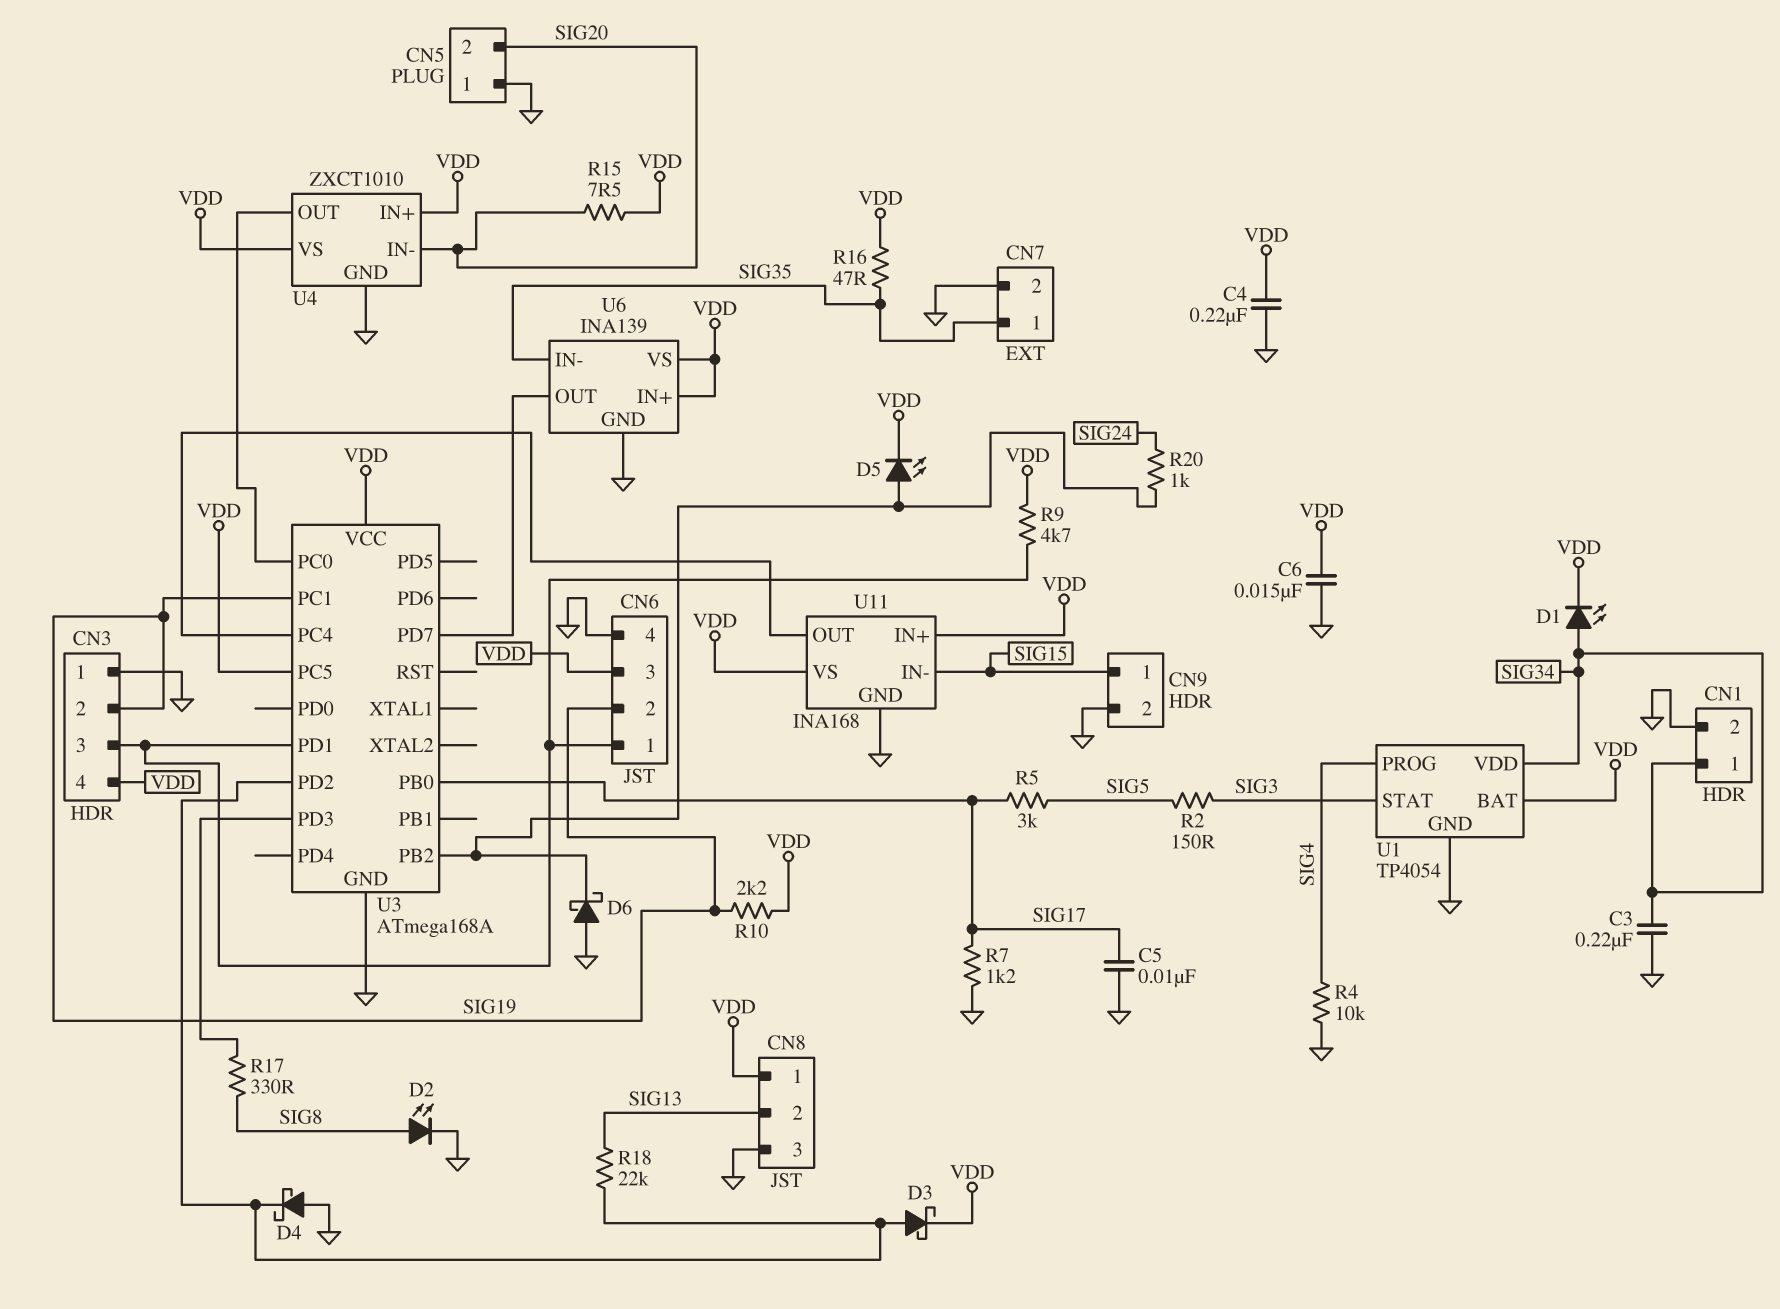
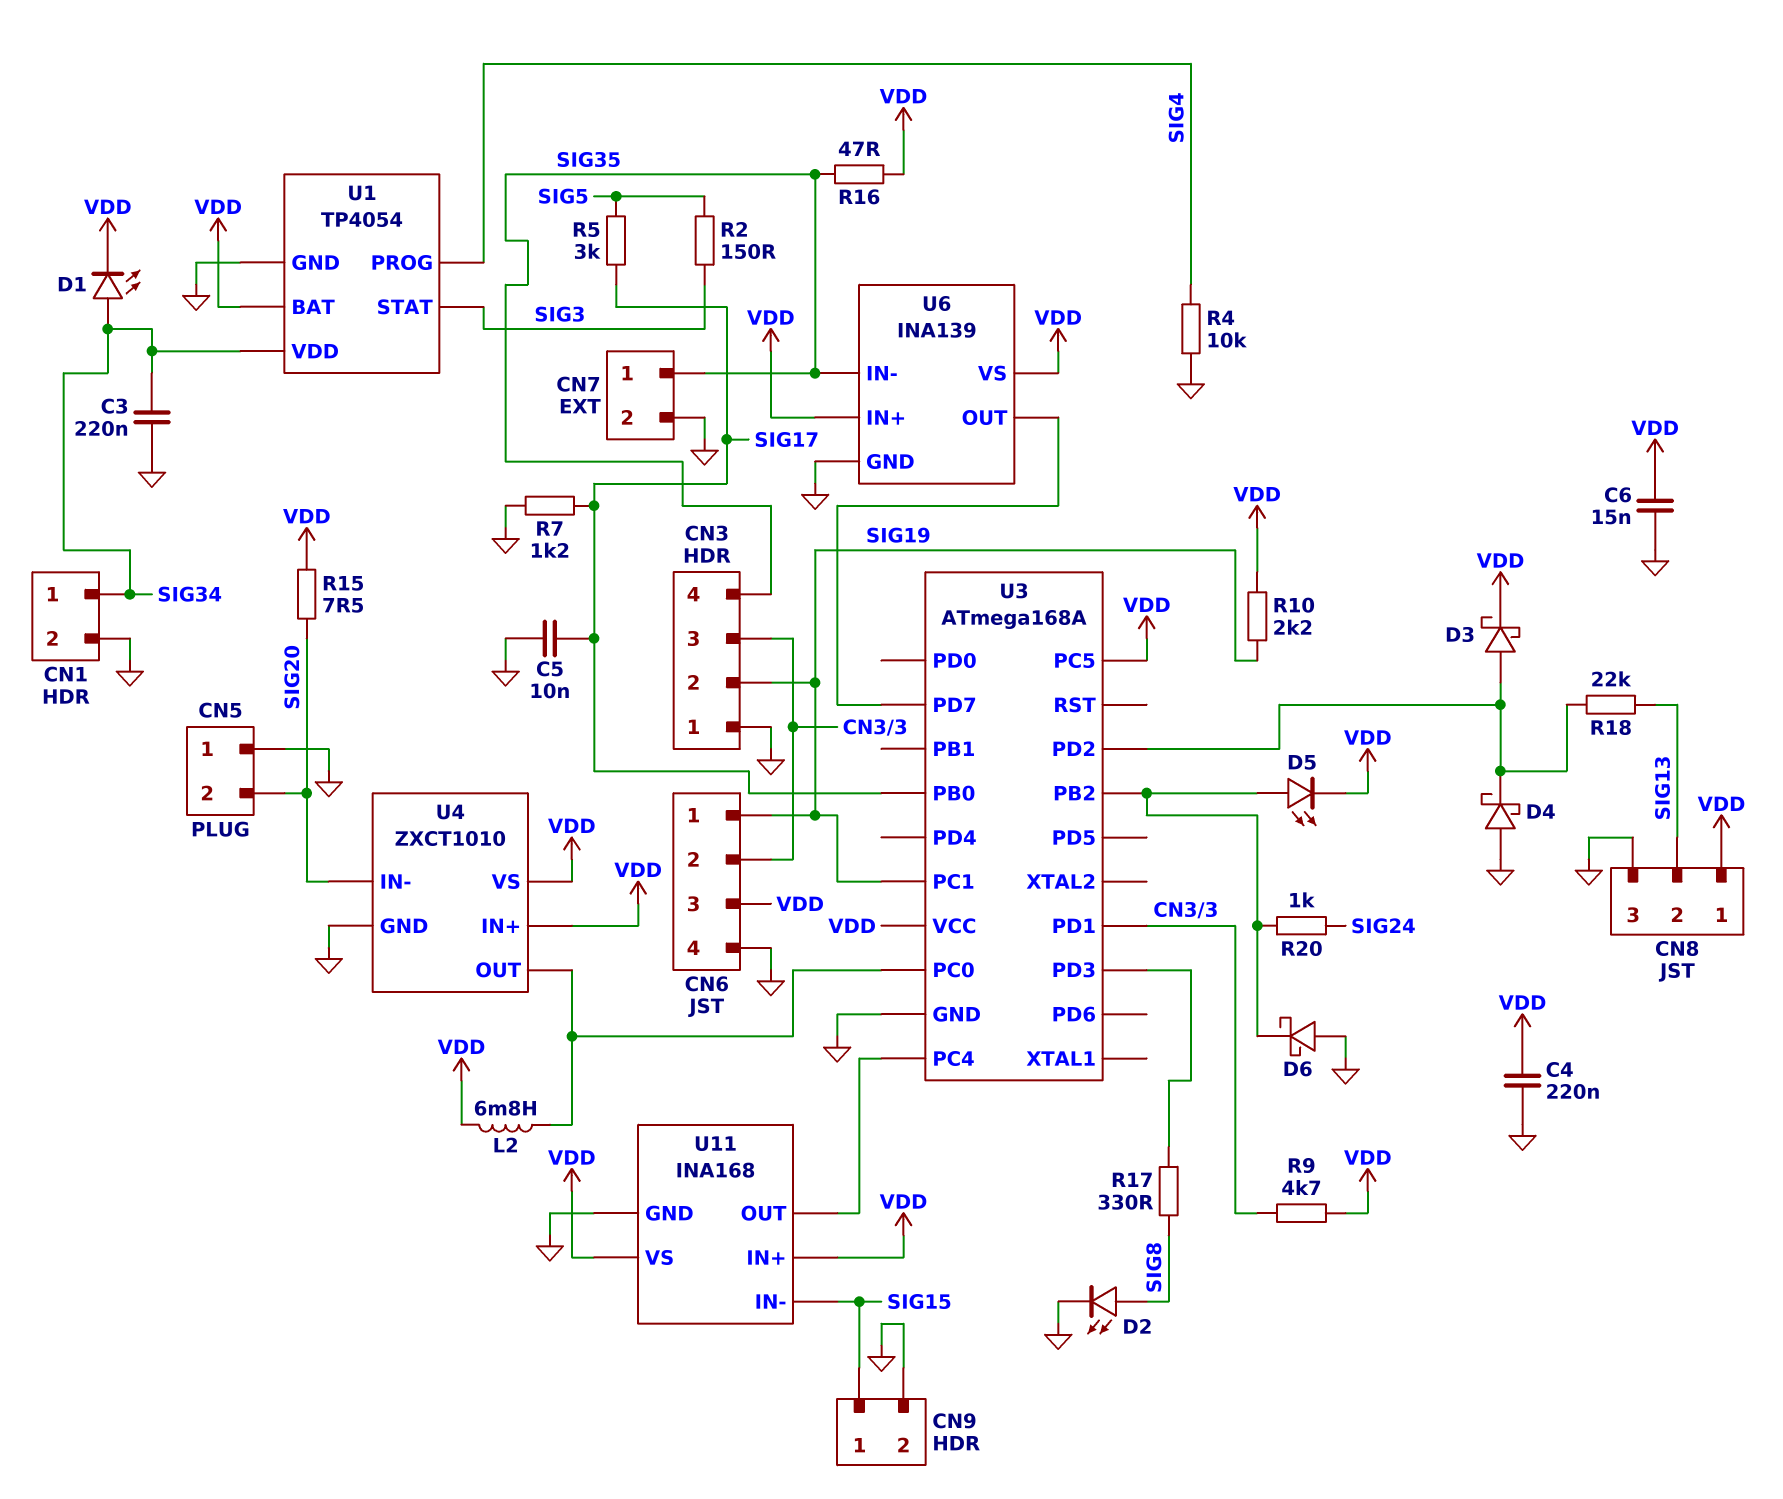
CN3 pin 4: VDD -> SIG35
CN6 pin 1: CN3/3 -> SIG19
CN6 pin 2: SIG19 -> CN3/3
L2: none -> 6.8mH (U3/PC0, VDD)

